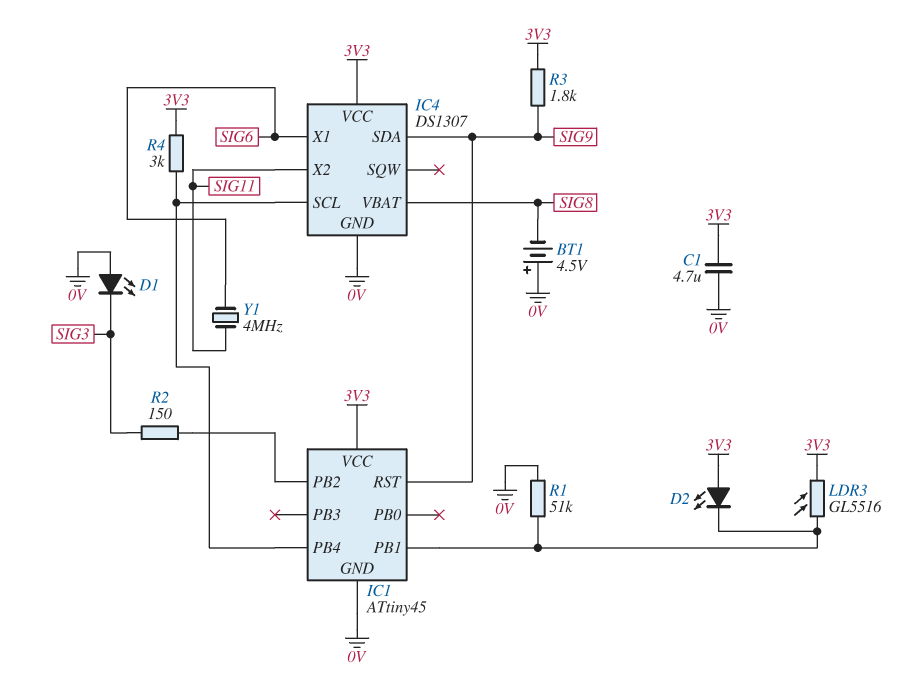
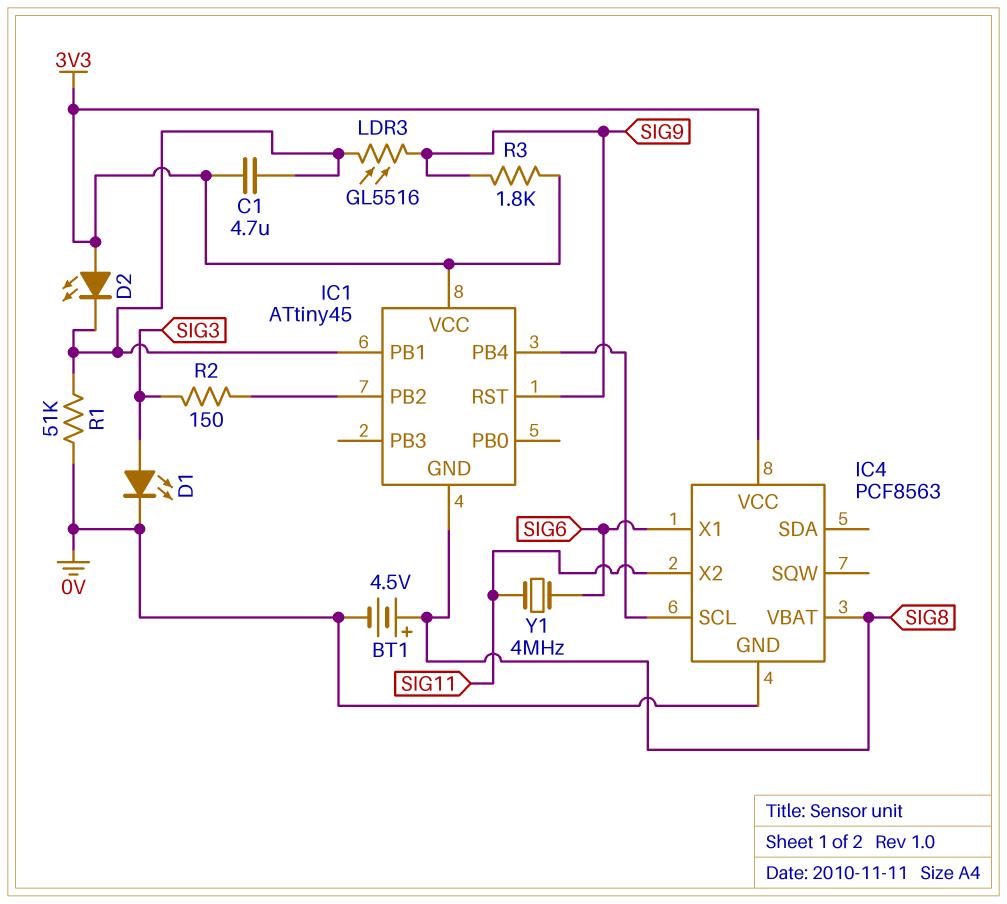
BT1: 4.5V (plus 0V, minus SIG8) -> 4.5V (plus SIG8, minus 0V)
C1: 4.7uF (0V, 3V3) -> 4.7uF (3V3, IC1/PB1)
D1: LED (A 0V, K SIG3) -> LED (A SIG3, K 0V)
IC1 pin GND: 0V -> SIG8
IC4: DS1307 -> PCF8563
IC4 pin SDA: SIG9 -> none
LDR3: GL5516 (3V3, IC1/PB1) -> GL5516 (IC1/PB1, SIG9)
R4: 3k (3V3, IC1/PB4) -> none

